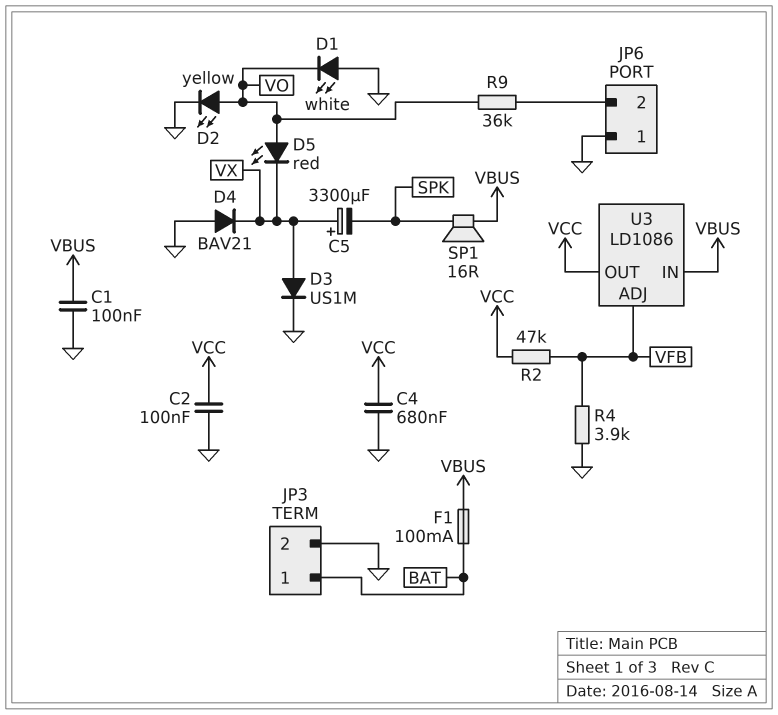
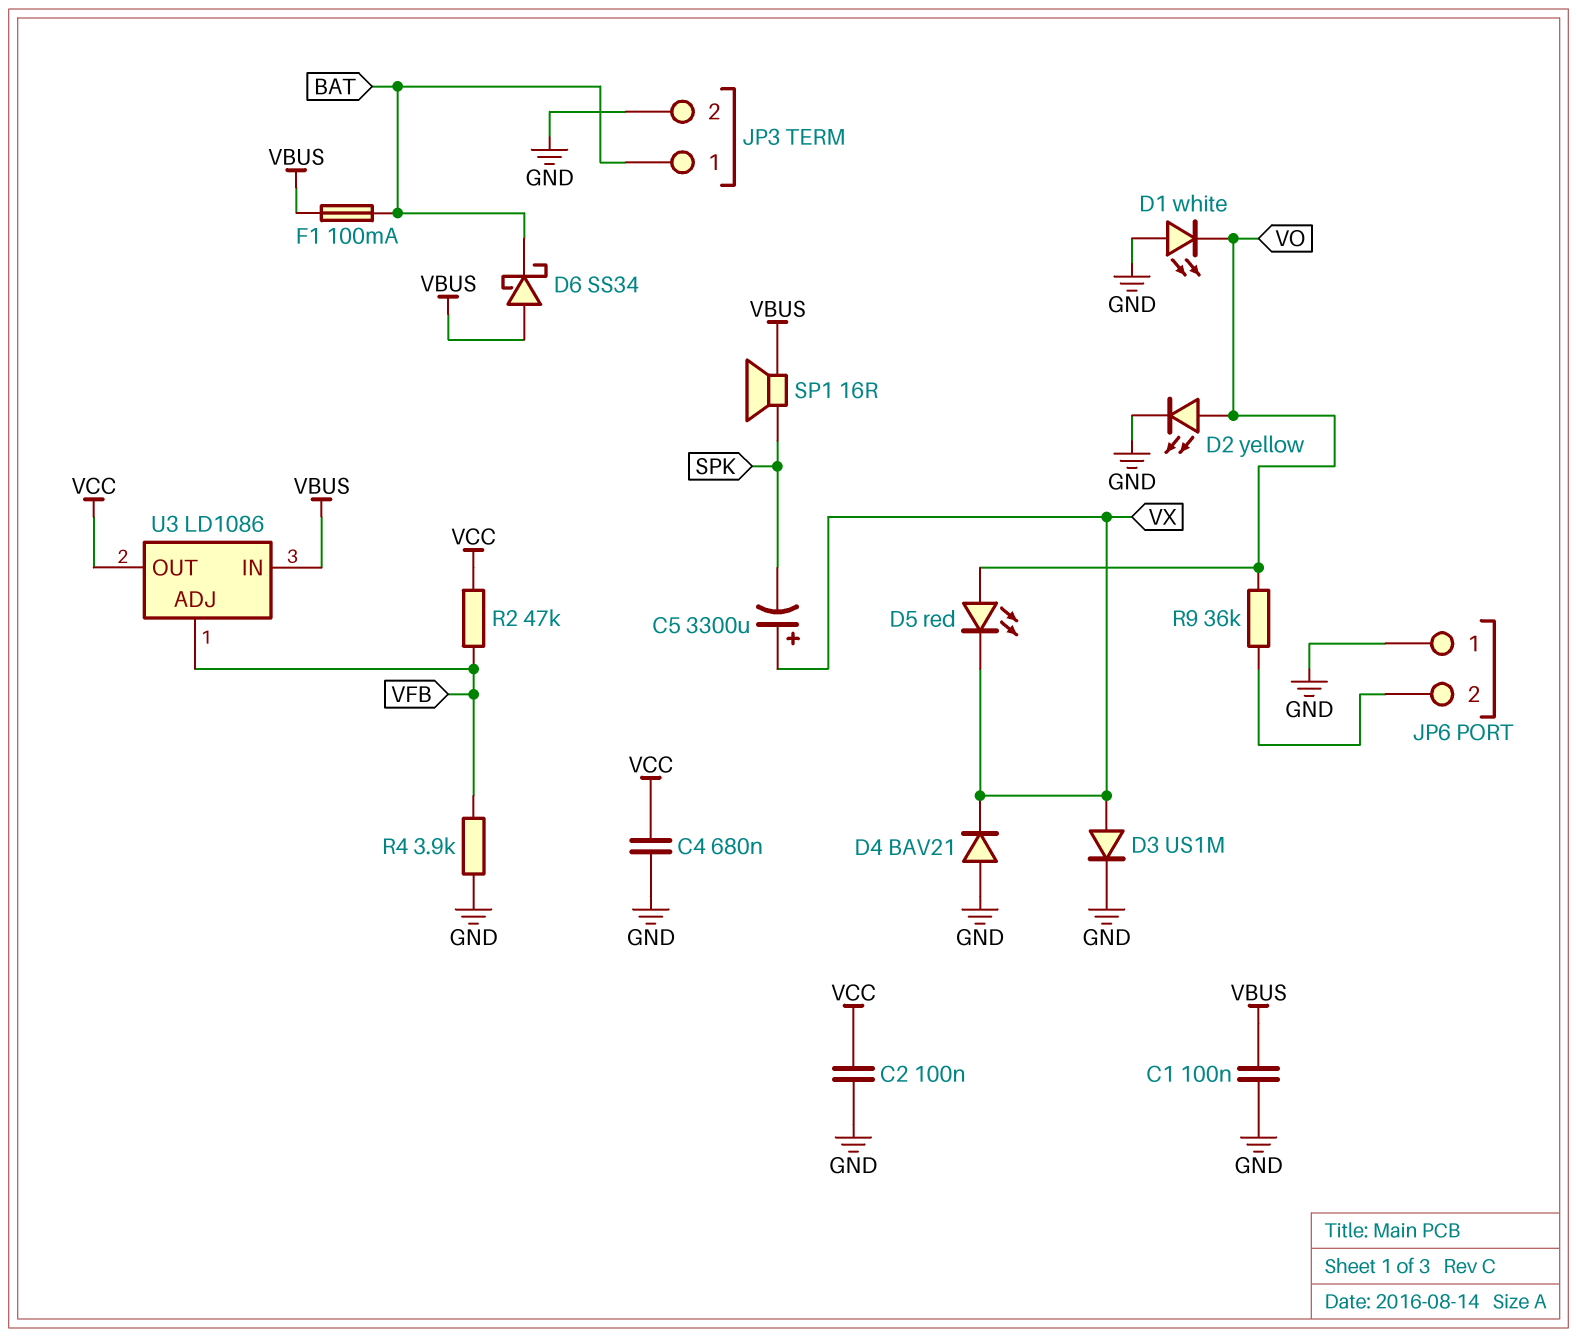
D6: none -> schottky SS34 (A VBUS, K BAT)

